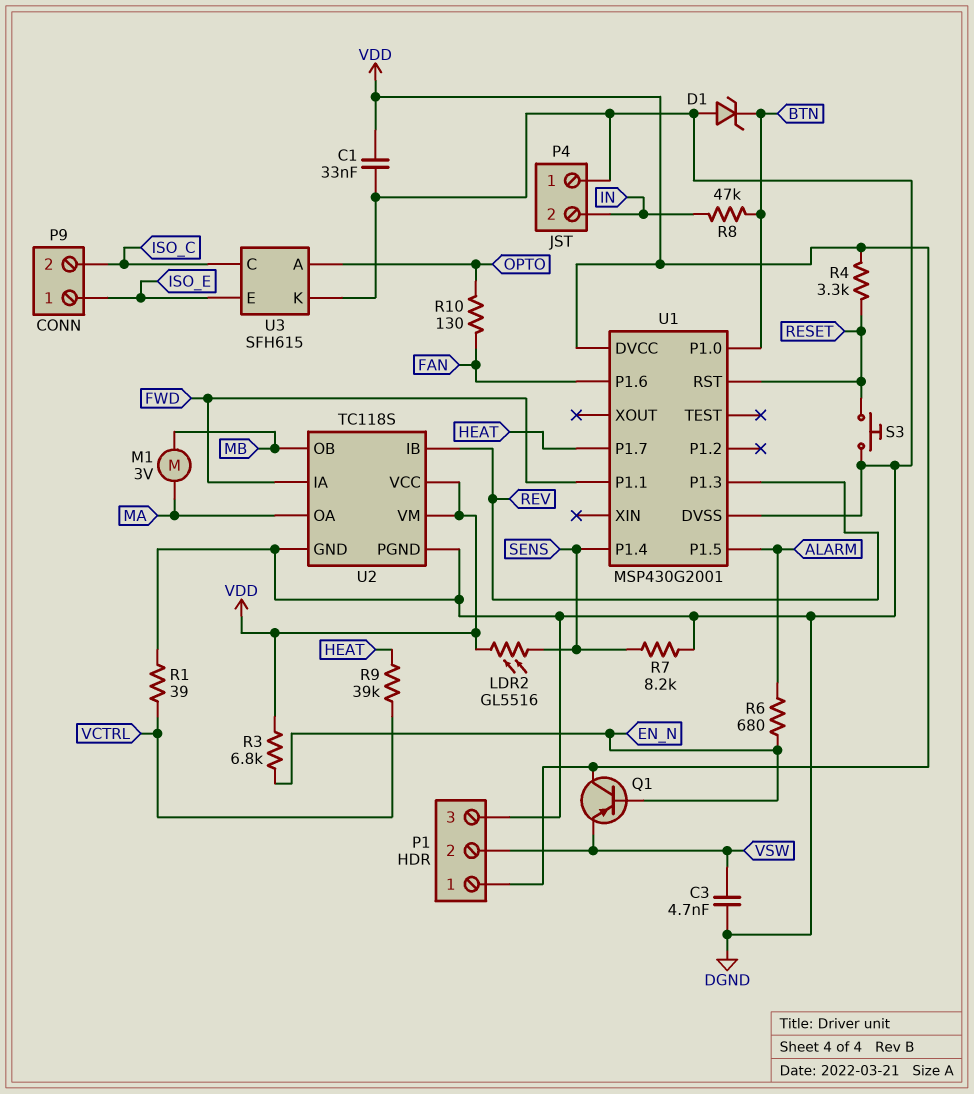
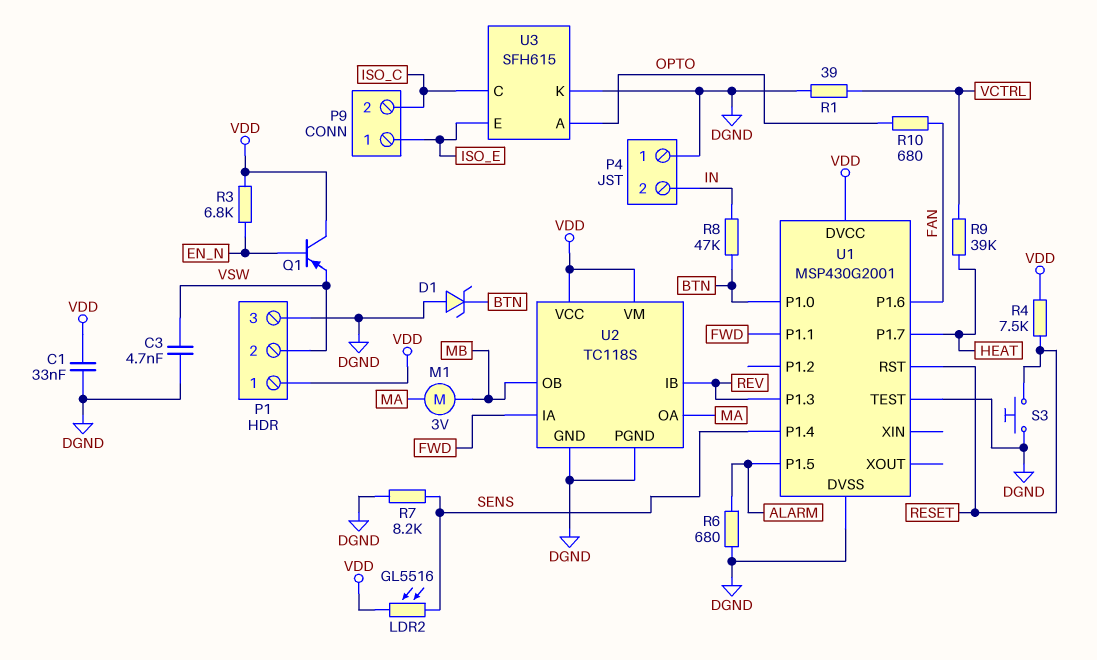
R4: 3.3k (RESET, VDD) -> 7.5k (RESET, VDD)
R6: 680 (ALARM, EN_N) -> 680 (ALARM, DGND)
R10: 130 (FAN, OPTO) -> 680 (FAN, OPTO)
U1 pin TEST: none -> DGND

